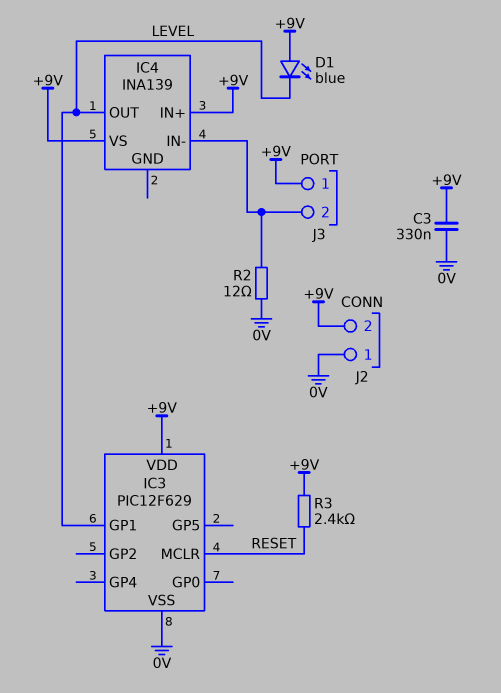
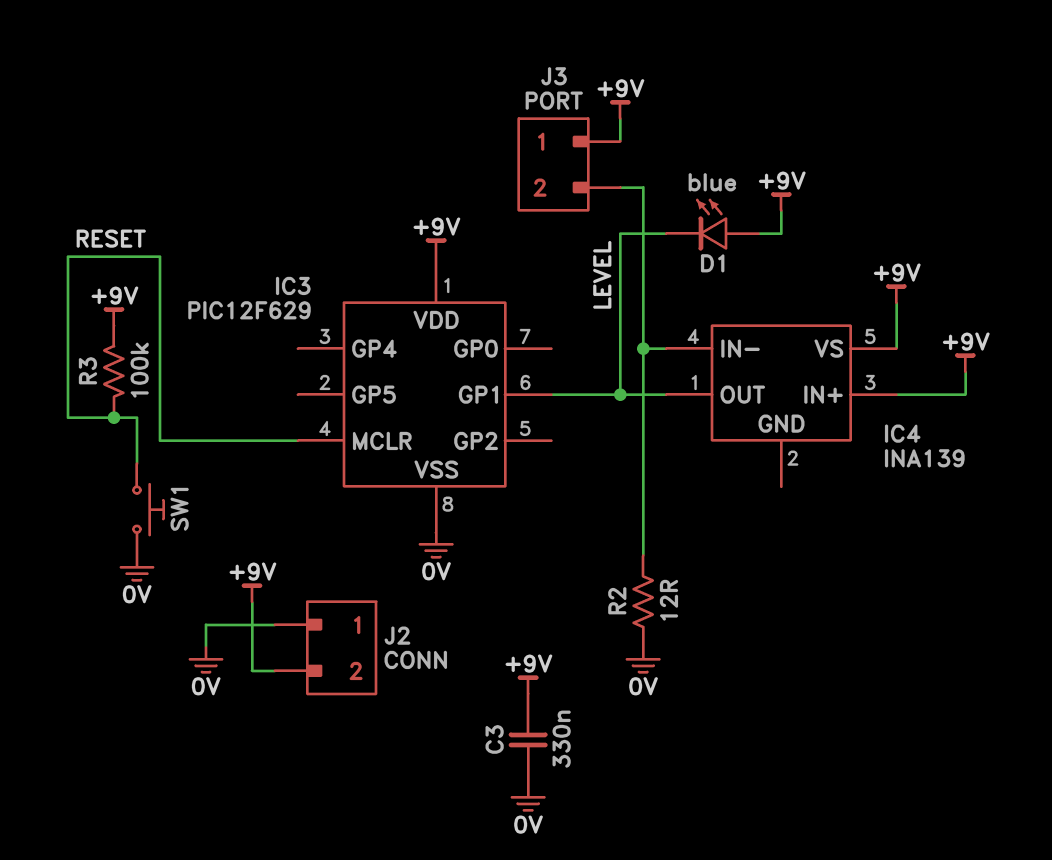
R3: 2.4k (+9V, RESET) -> 100k (+9V, RESET)
SW1: none -> button (0V, RESET)

